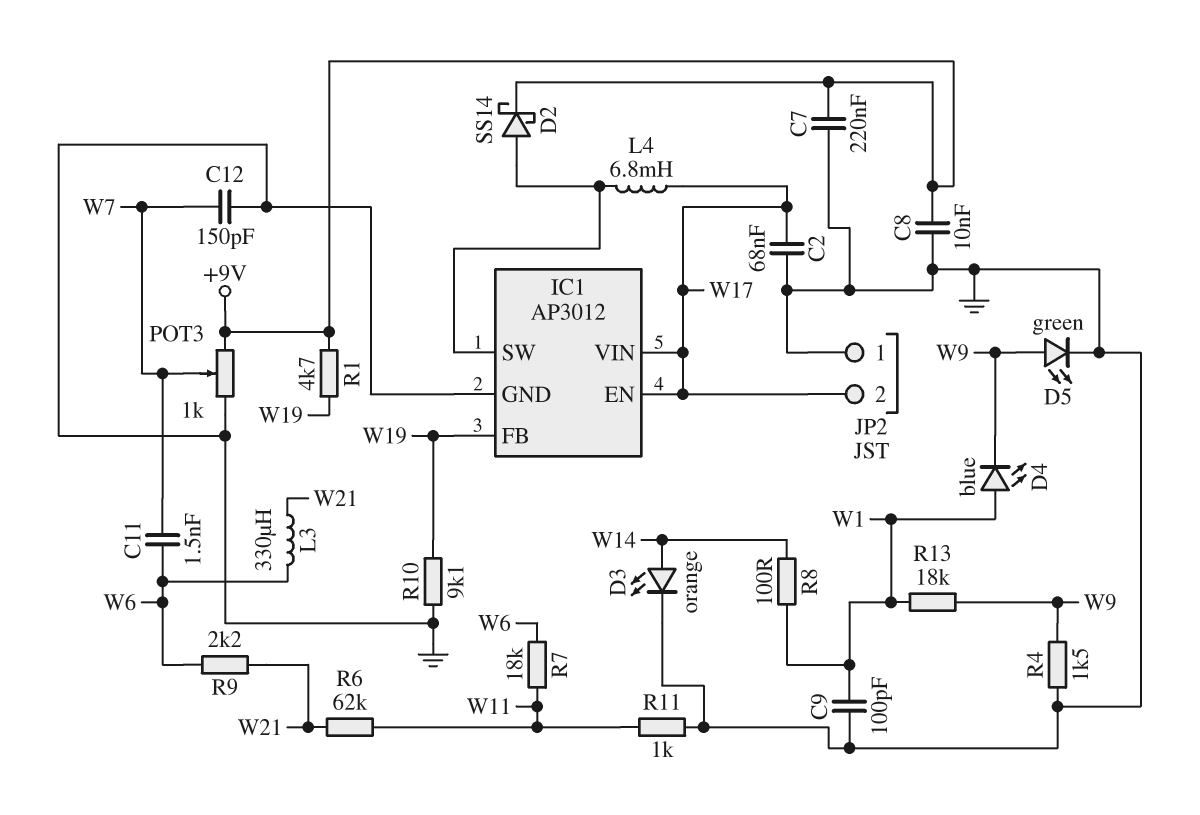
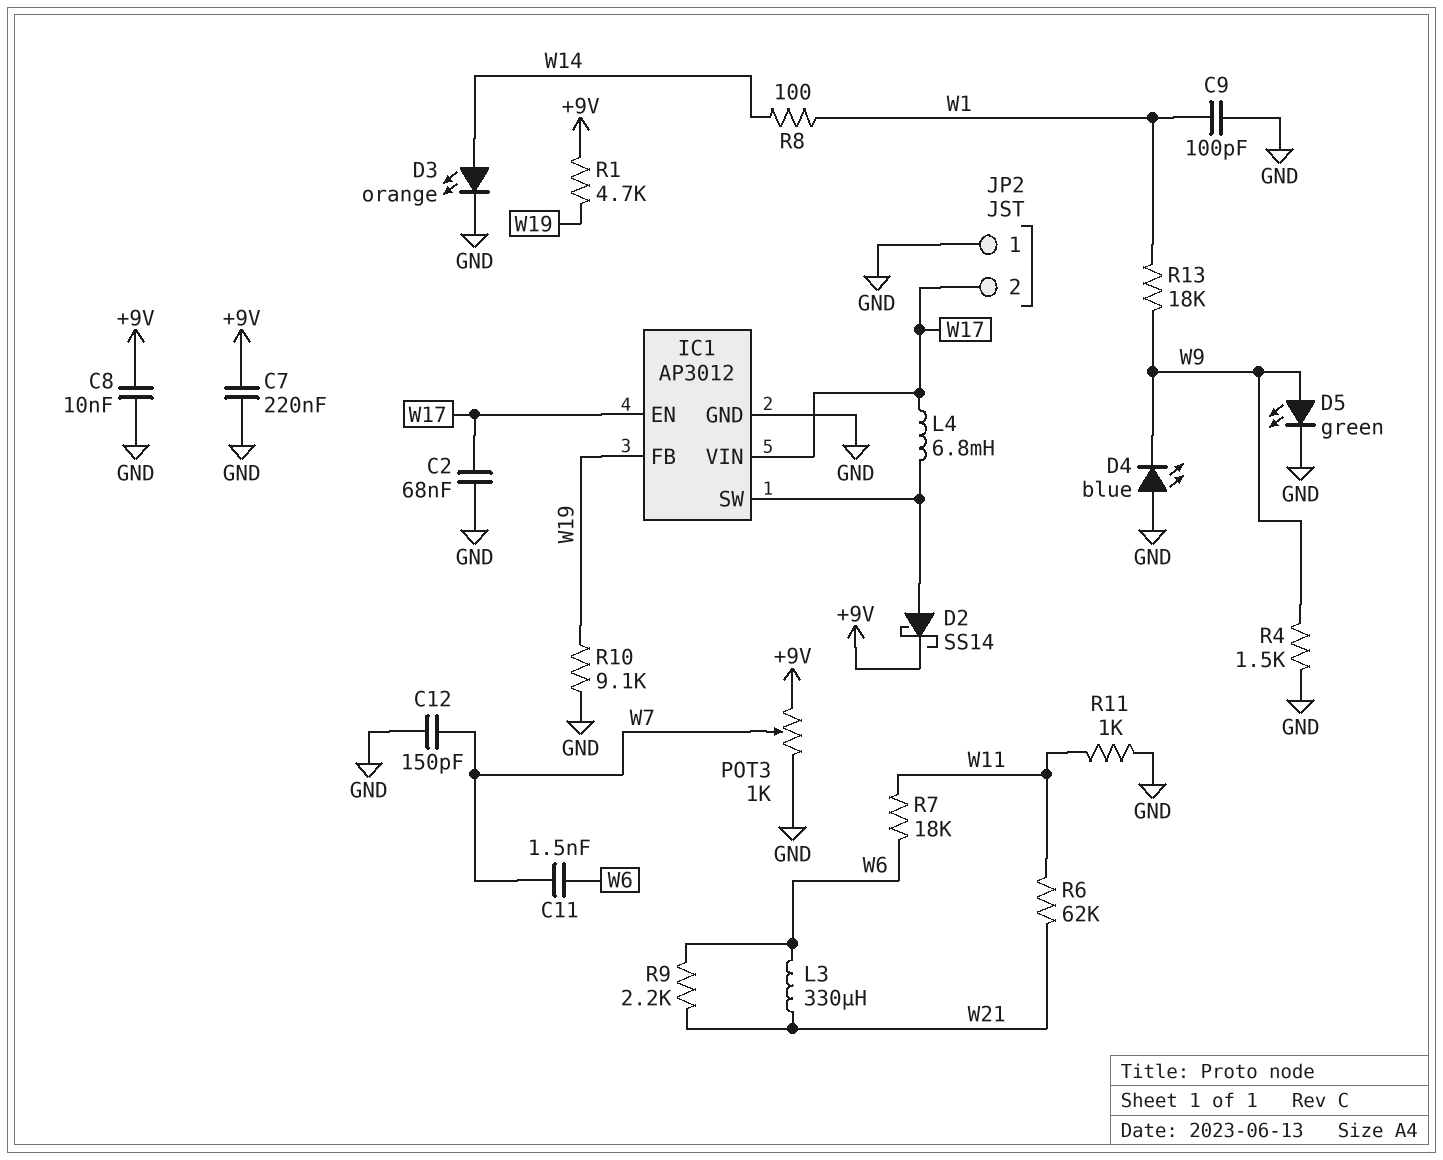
D4: LED blue (A W1, K W9) -> LED blue (A GND, K W9)

